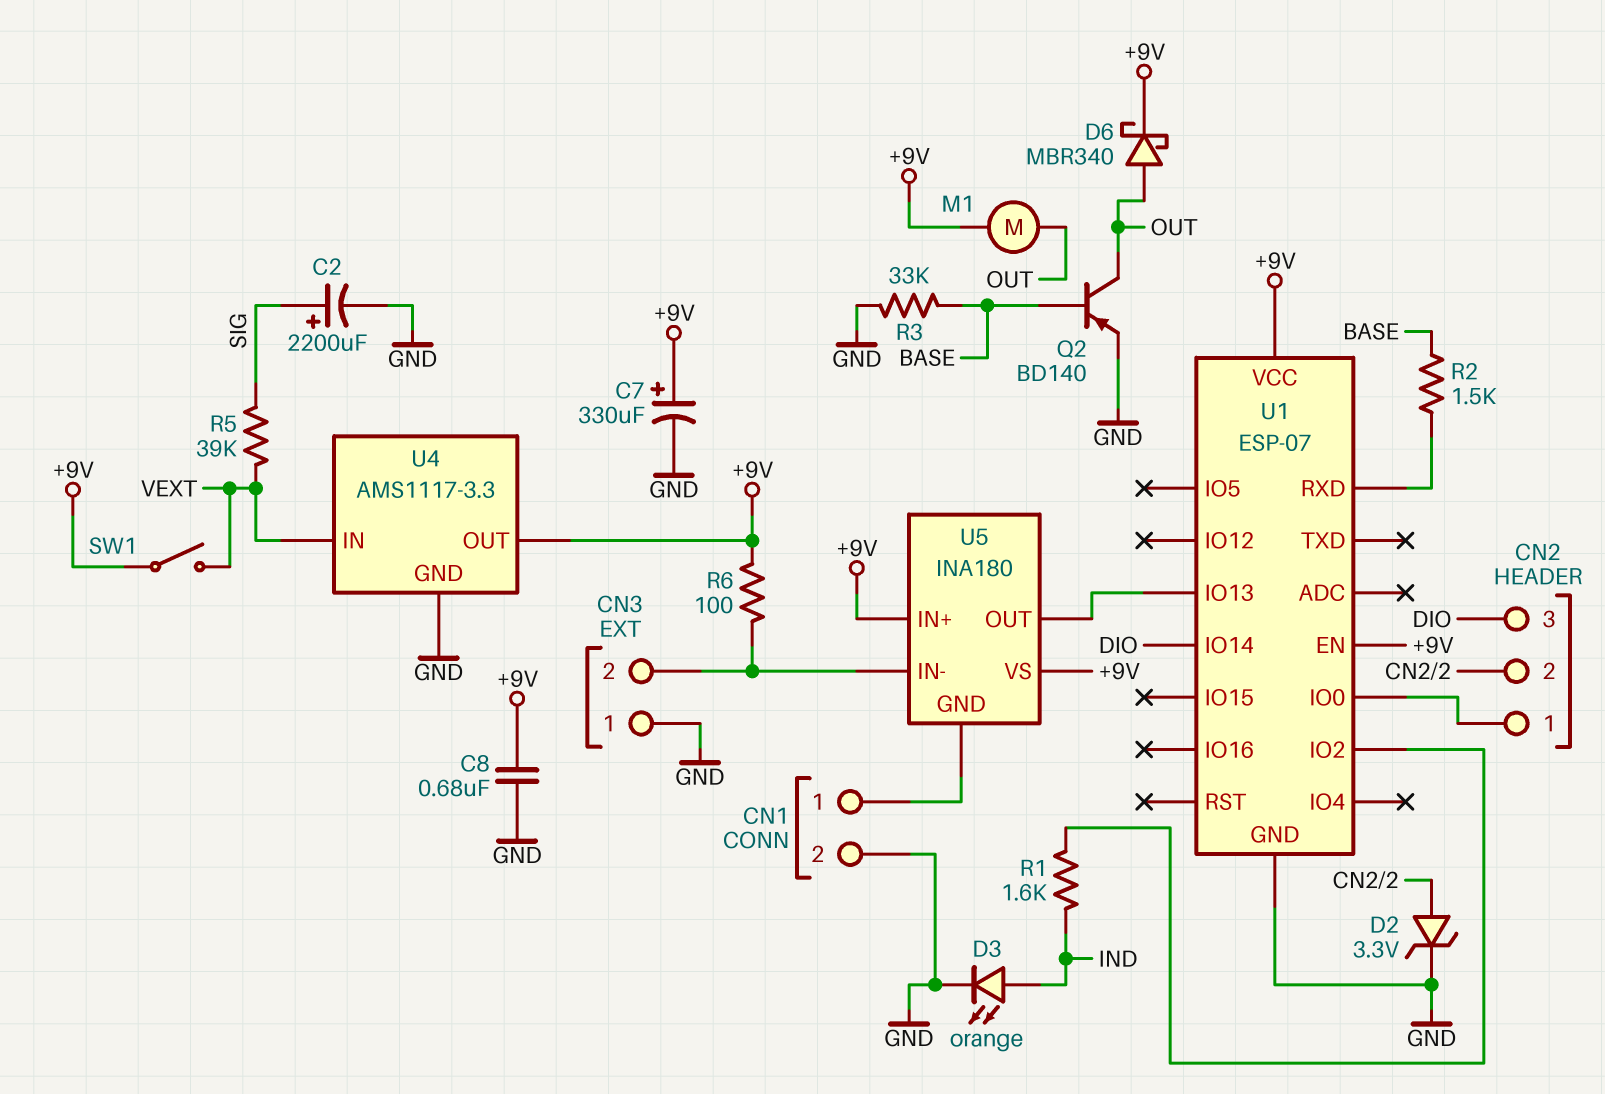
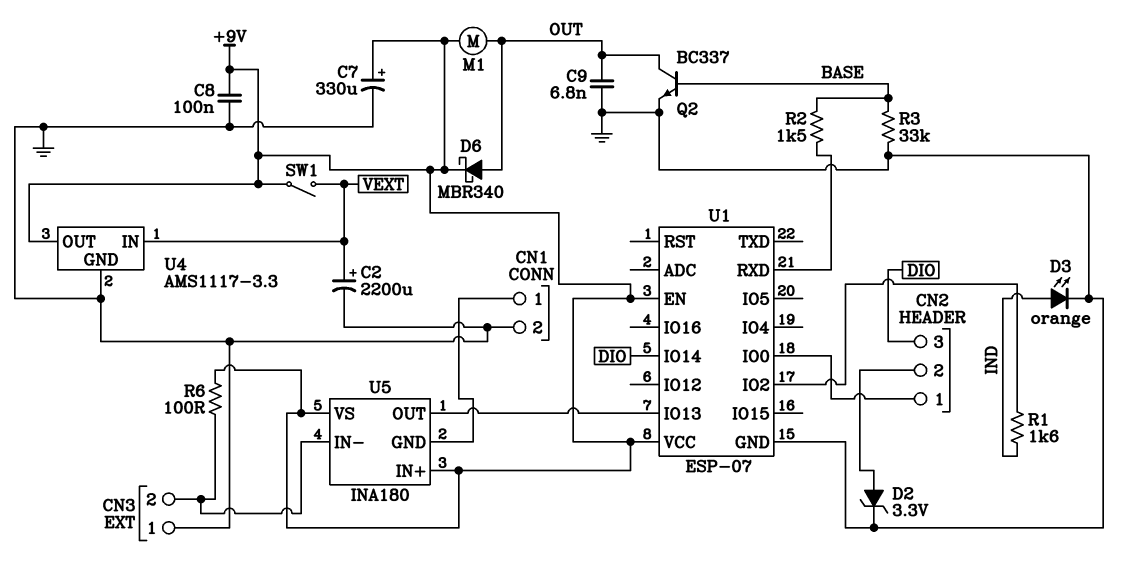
C2: 2200uF (plus SIG, minus GND) -> 2200uF (plus VEXT, minus GND)
C8: 680nF (+9V, GND) -> 100nF (+9V, GND)
C9: none -> 6.8nF (GND, OUT)
Q2: PNP BD140 (B BASE, C OUT, E GND) -> NPN BC337 (B BASE, C OUT, E GND)
R5: 39k (SIG, VEXT) -> none

